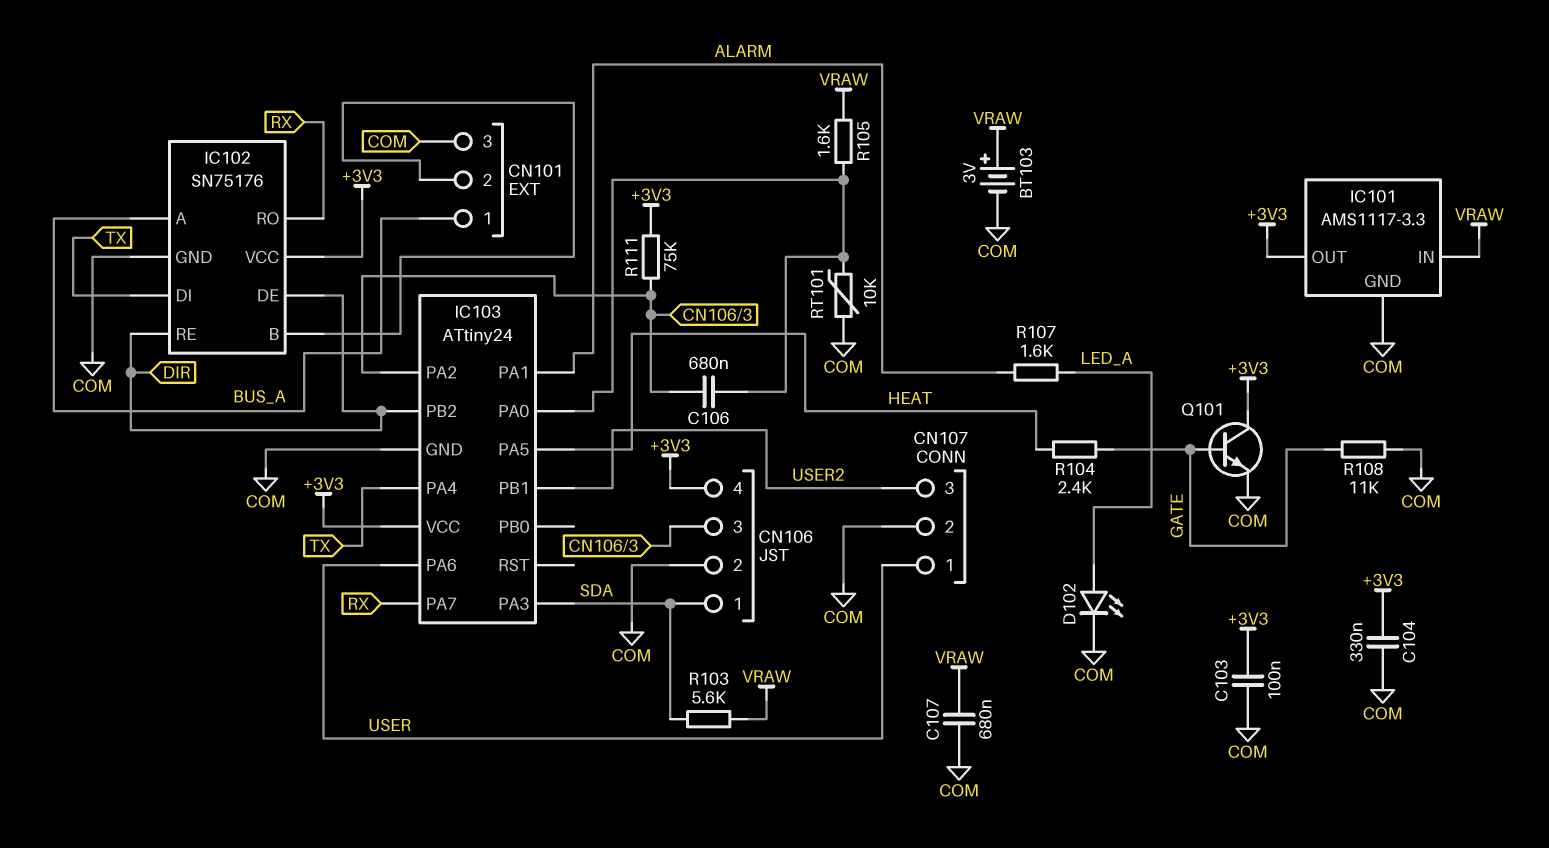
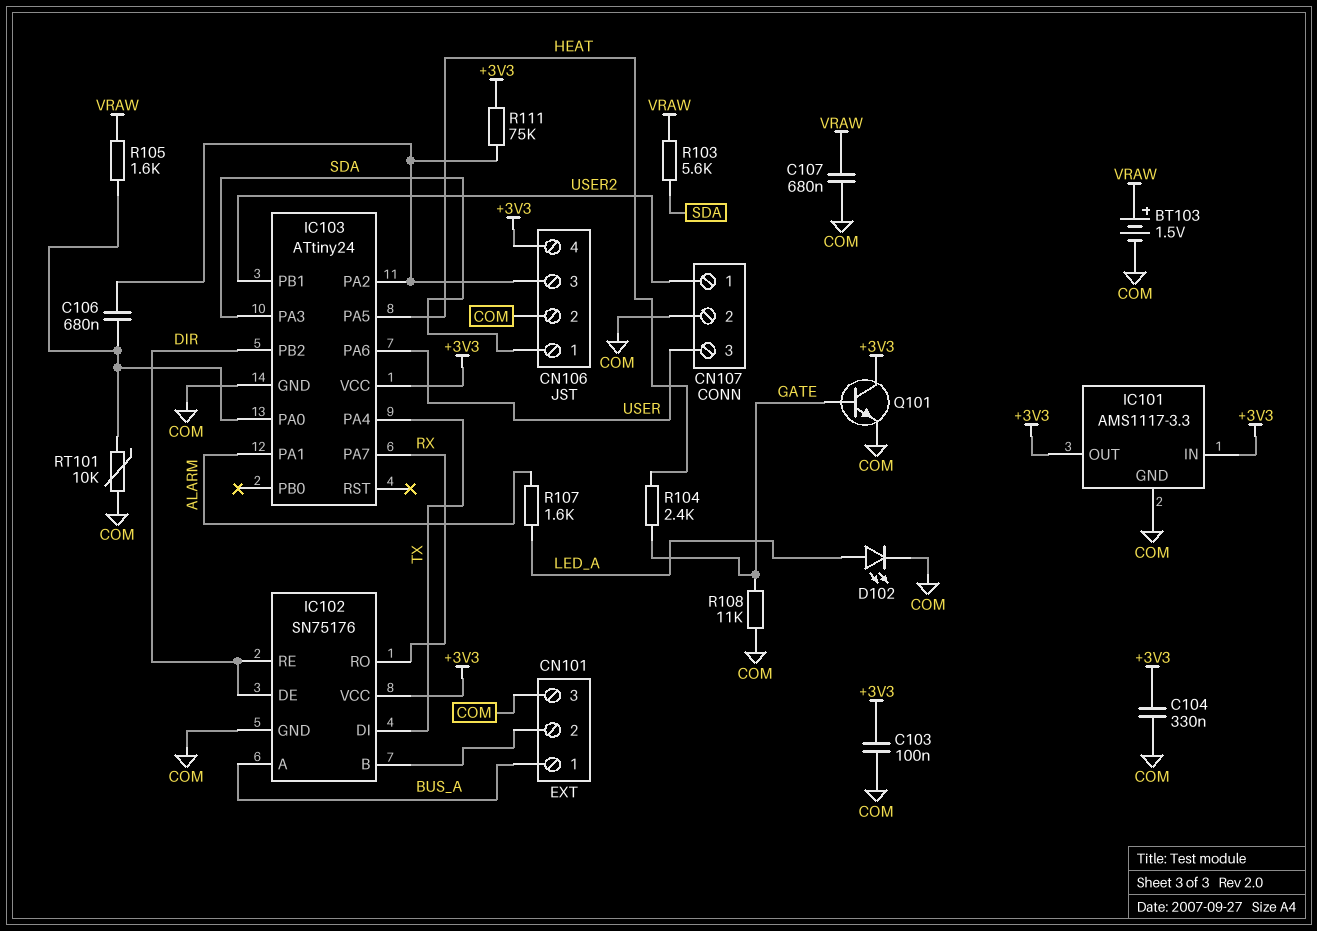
BT103: 3V (plus VRAW, minus COM) -> 1.5V (plus VRAW, minus COM)
CN107 pin 1: USER -> USER2
CN107 pin 3: USER2 -> USER
IC101 pin IN: VRAW -> +3V3

